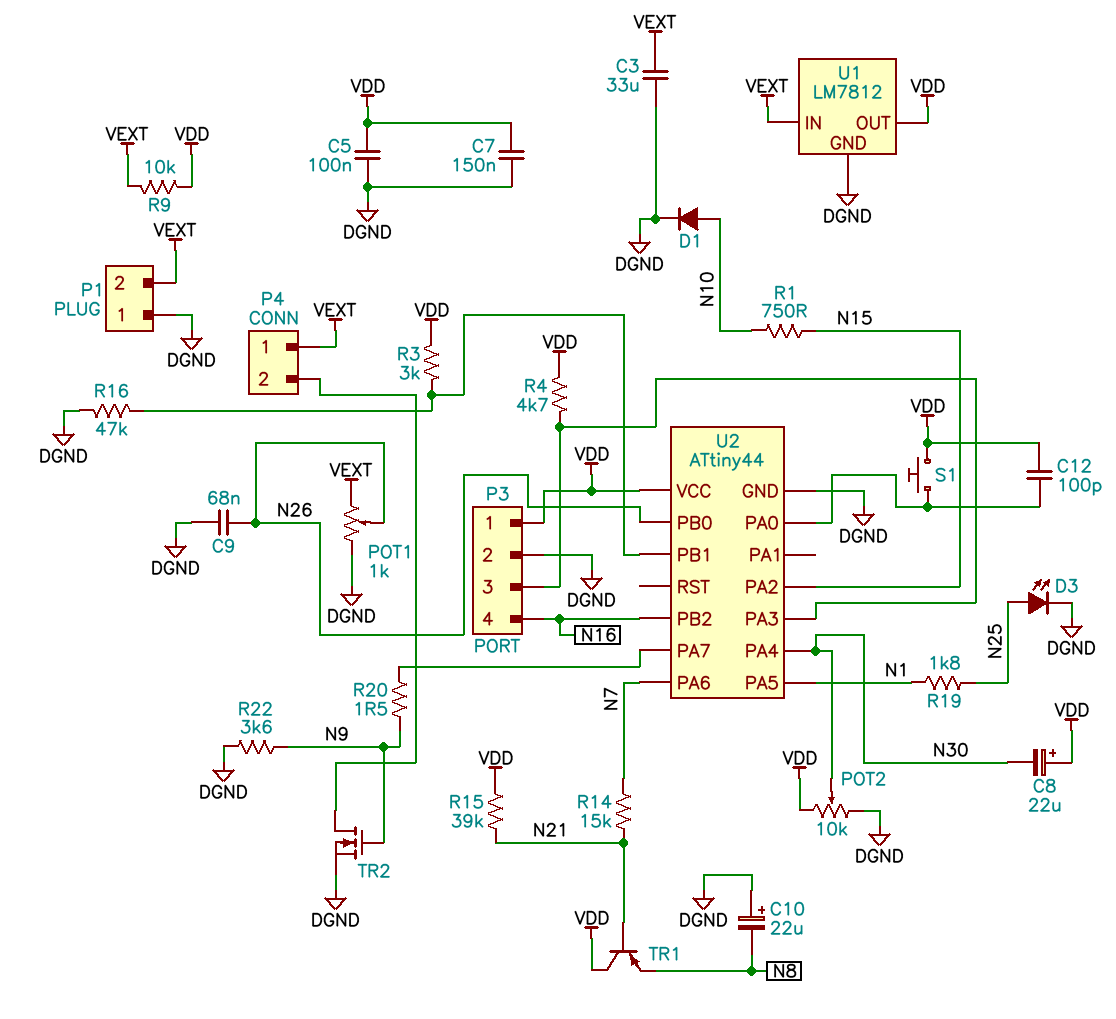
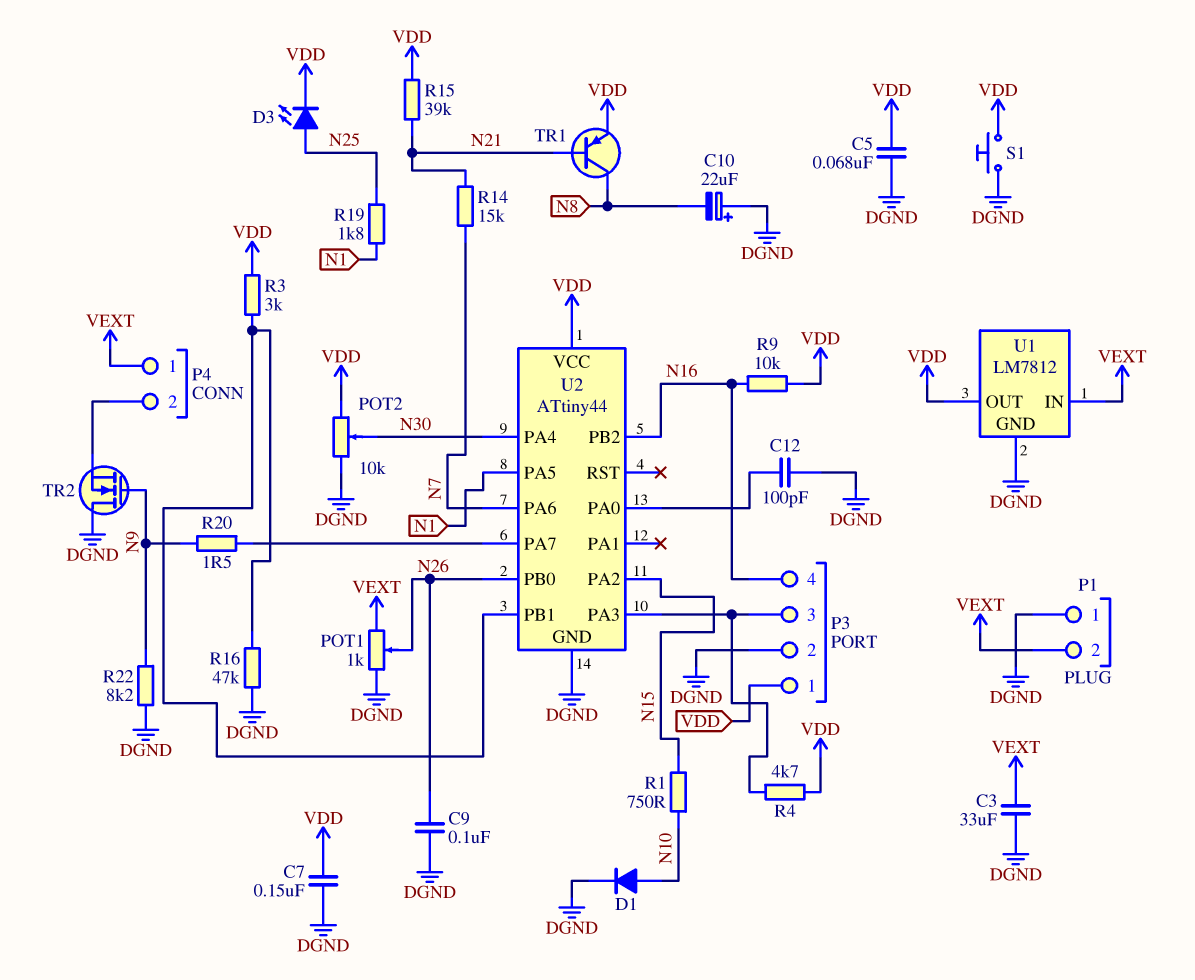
C5: 100nF (DGND, VDD) -> 68nF (DGND, VDD)
C8: 22uF (plus VDD, minus N30) -> none
C9: 68nF (DGND, N26) -> 100nF (DGND, N26)
C12: 100pF (U2/PA0, VDD) -> 100pF (DGND, U2/PA0)
D3: LED (A N25, K DGND) -> LED (A N25, K VDD)
R9: 10k (VDD, VEXT) -> 10k (N16, VDD)
R22: 3.6k (DGND, N9) -> 8.2k (DGND, N9)
S1: button (U2/PA0, VDD) -> button (DGND, VDD)
TR1: PNP (B N21, C VDD, E N8) -> PNP (B N21, C N8, E VDD)
TR2: NMOS (G N9, D P4/2, S DGND) -> NMOS (G N9, D DGND, S P4/2)

